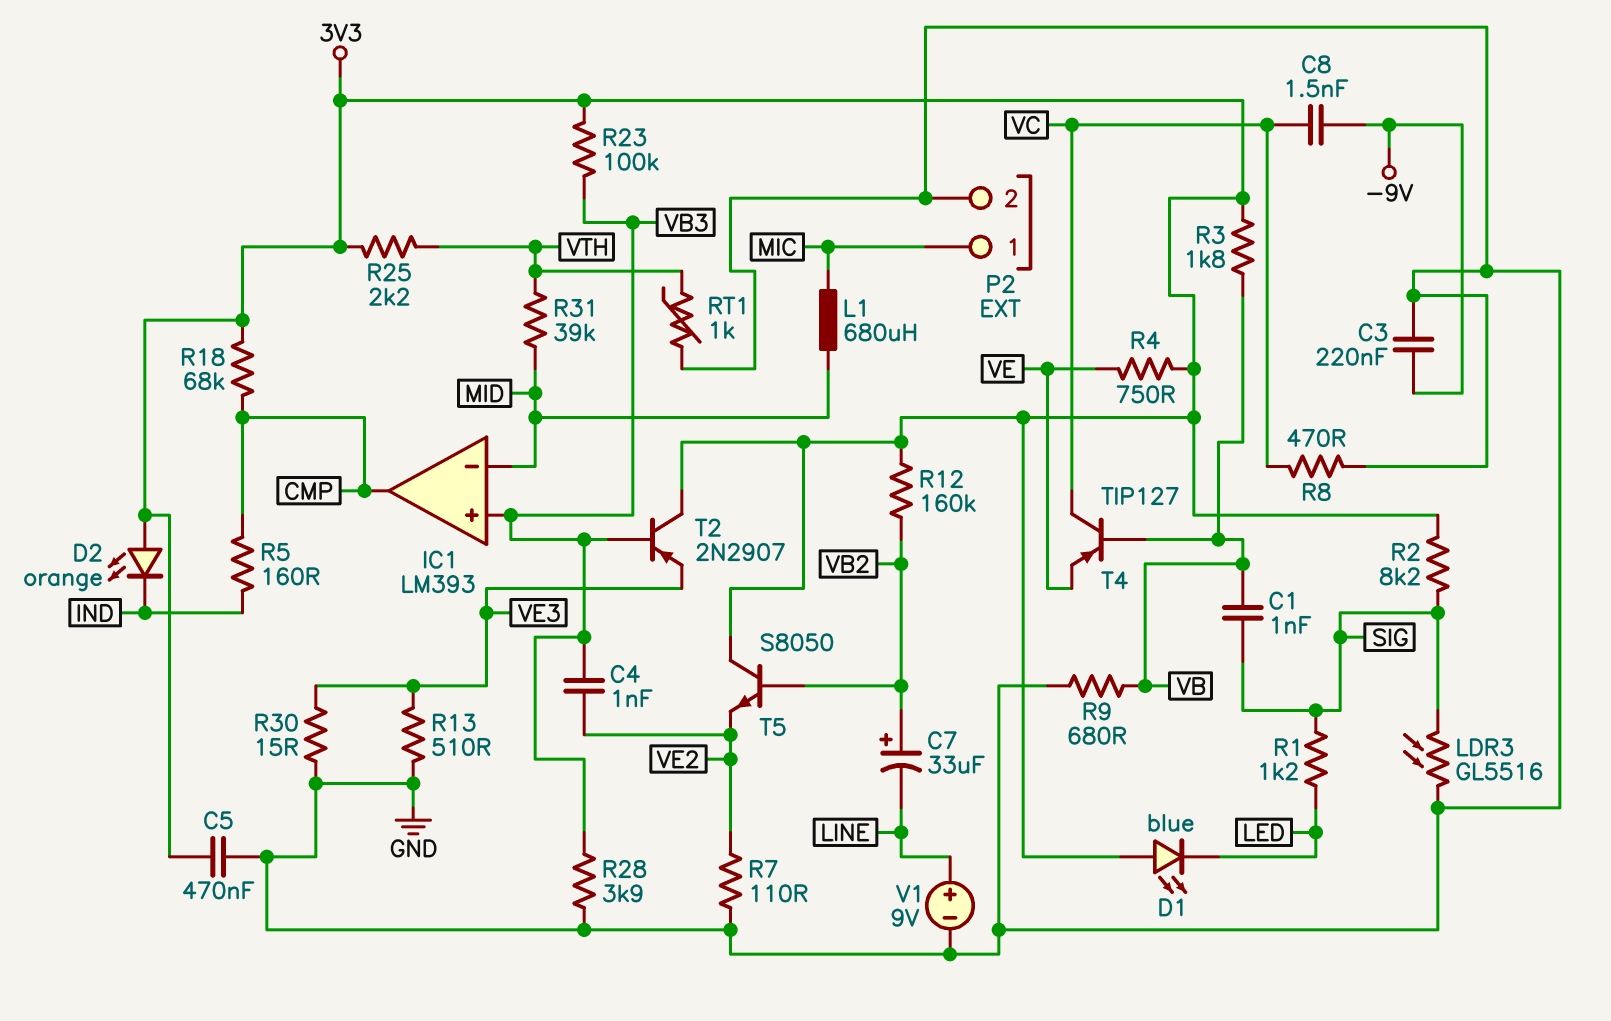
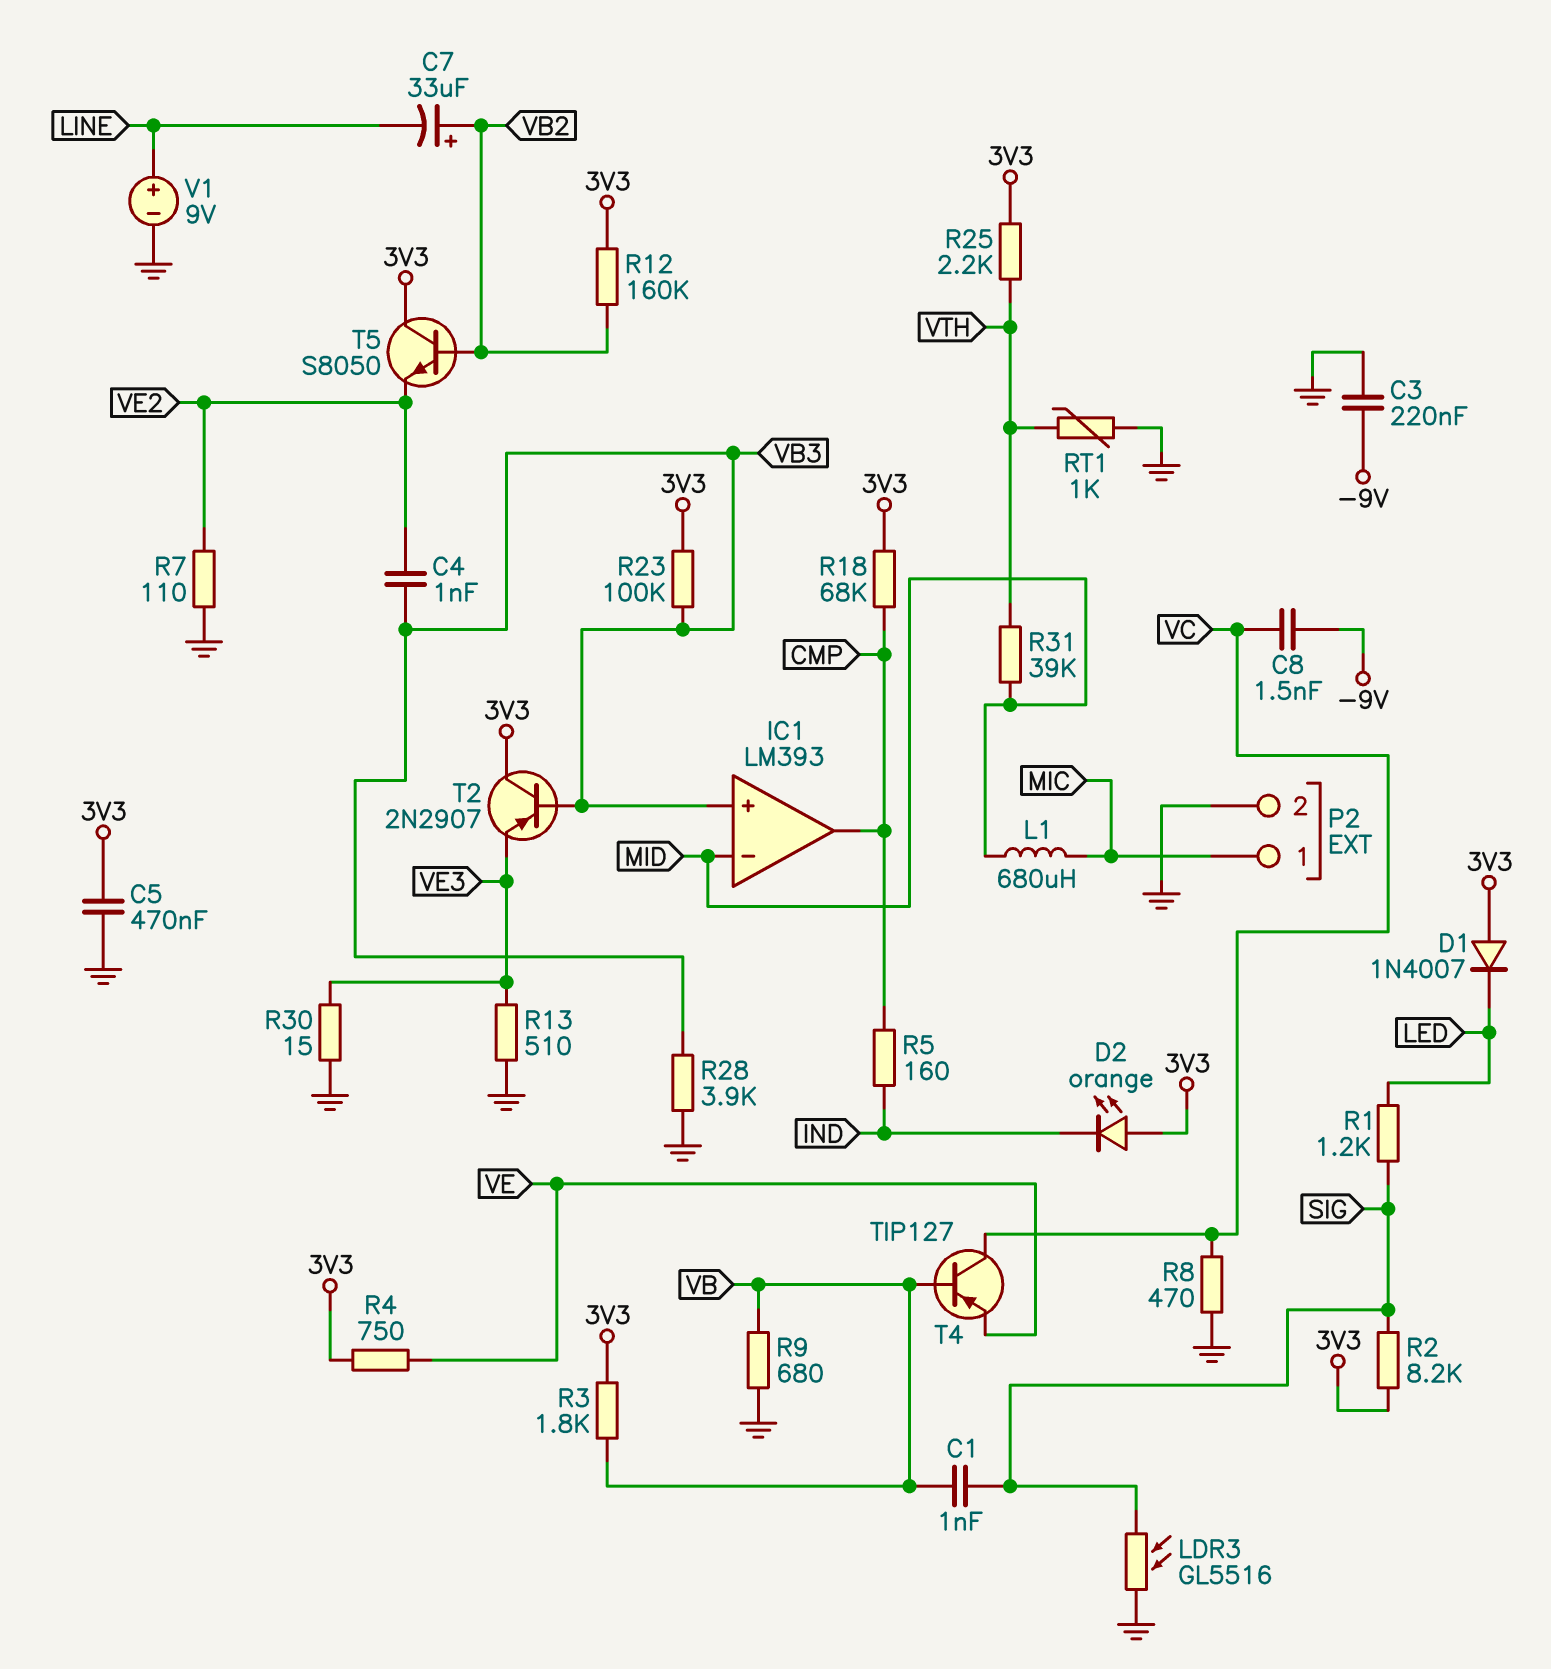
D1: LED blue (A 3V3, K LED) -> diode 1N4007 (A 3V3, K LED)

